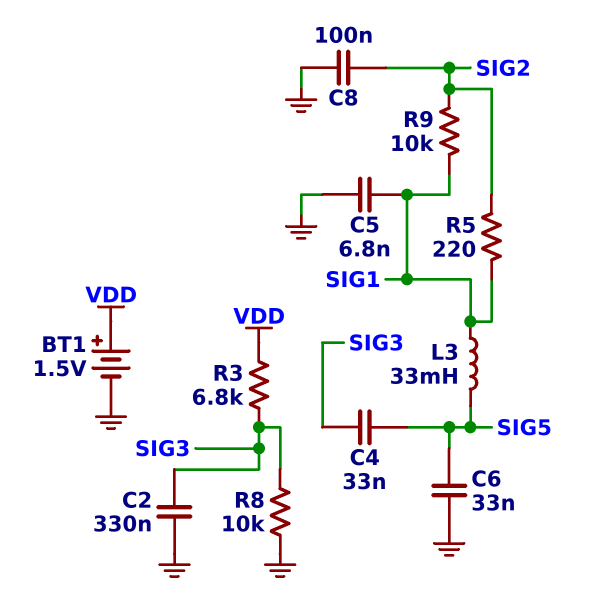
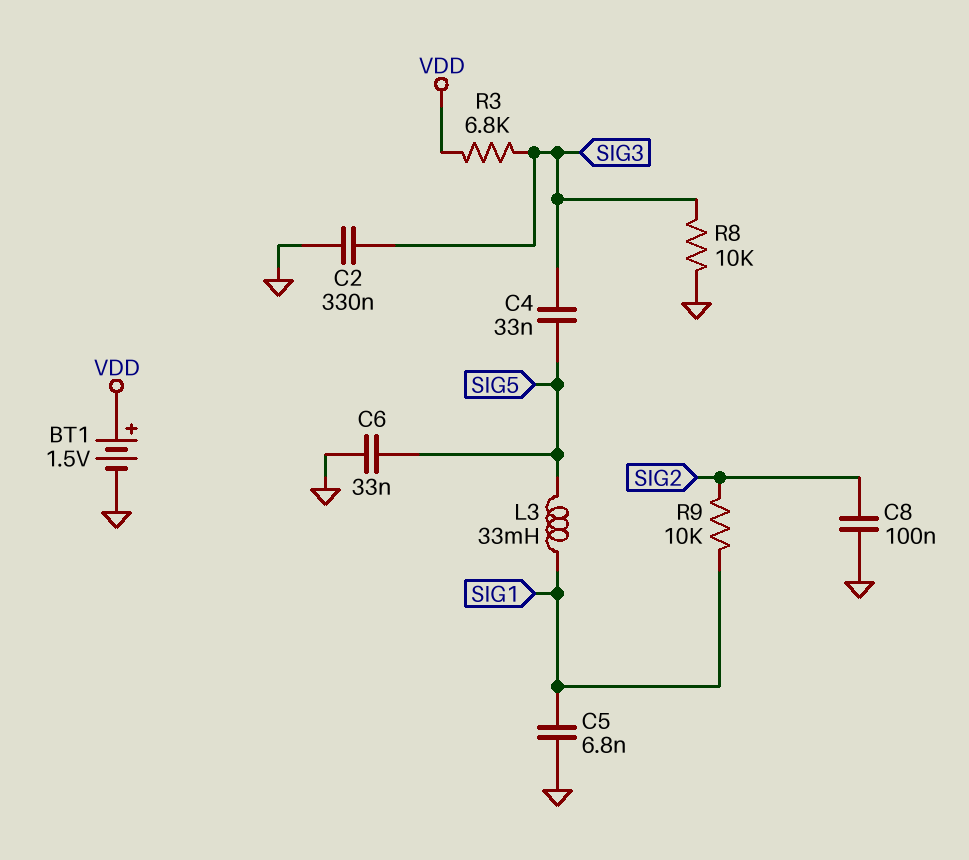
R5: 220 (SIG1, SIG2) -> none

